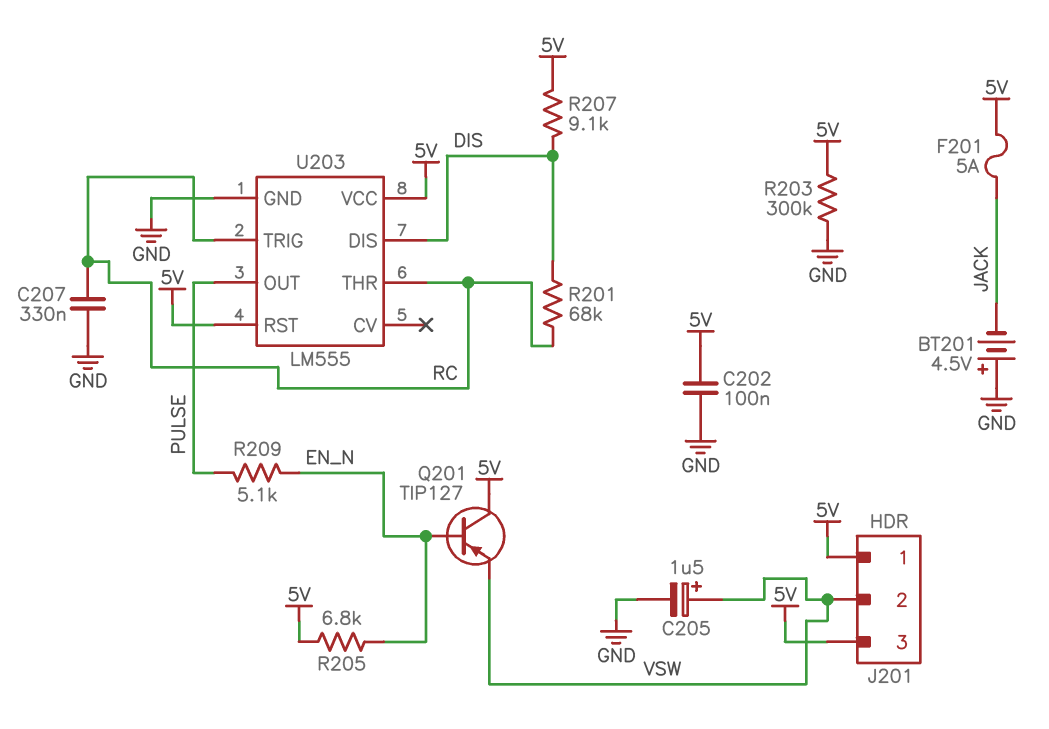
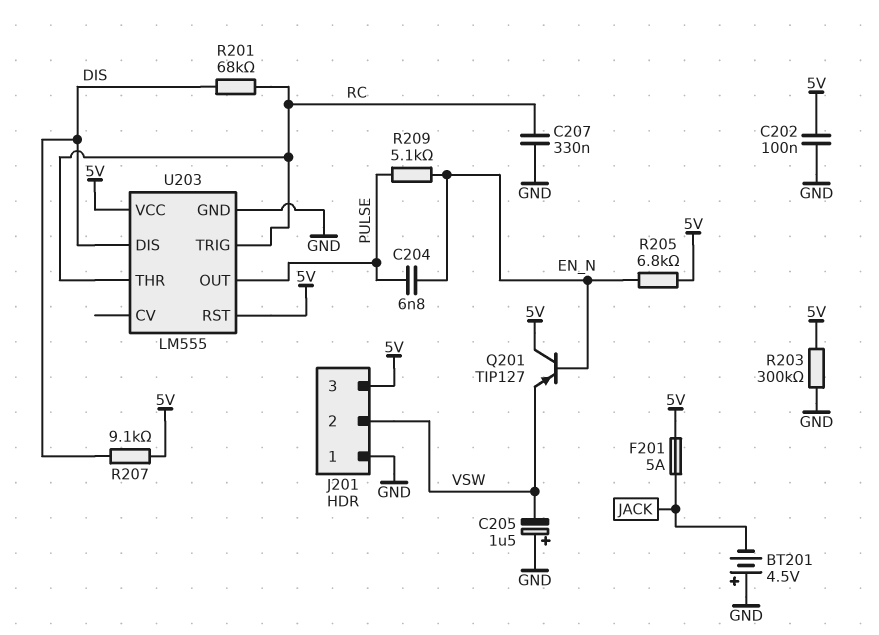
C204: none -> 6.8nF (EN_N, PULSE)
C205: 1.5uF (plus VSW, minus GND) -> 1.5uF (plus GND, minus VSW)
J201 pin 1: 5V -> GND

